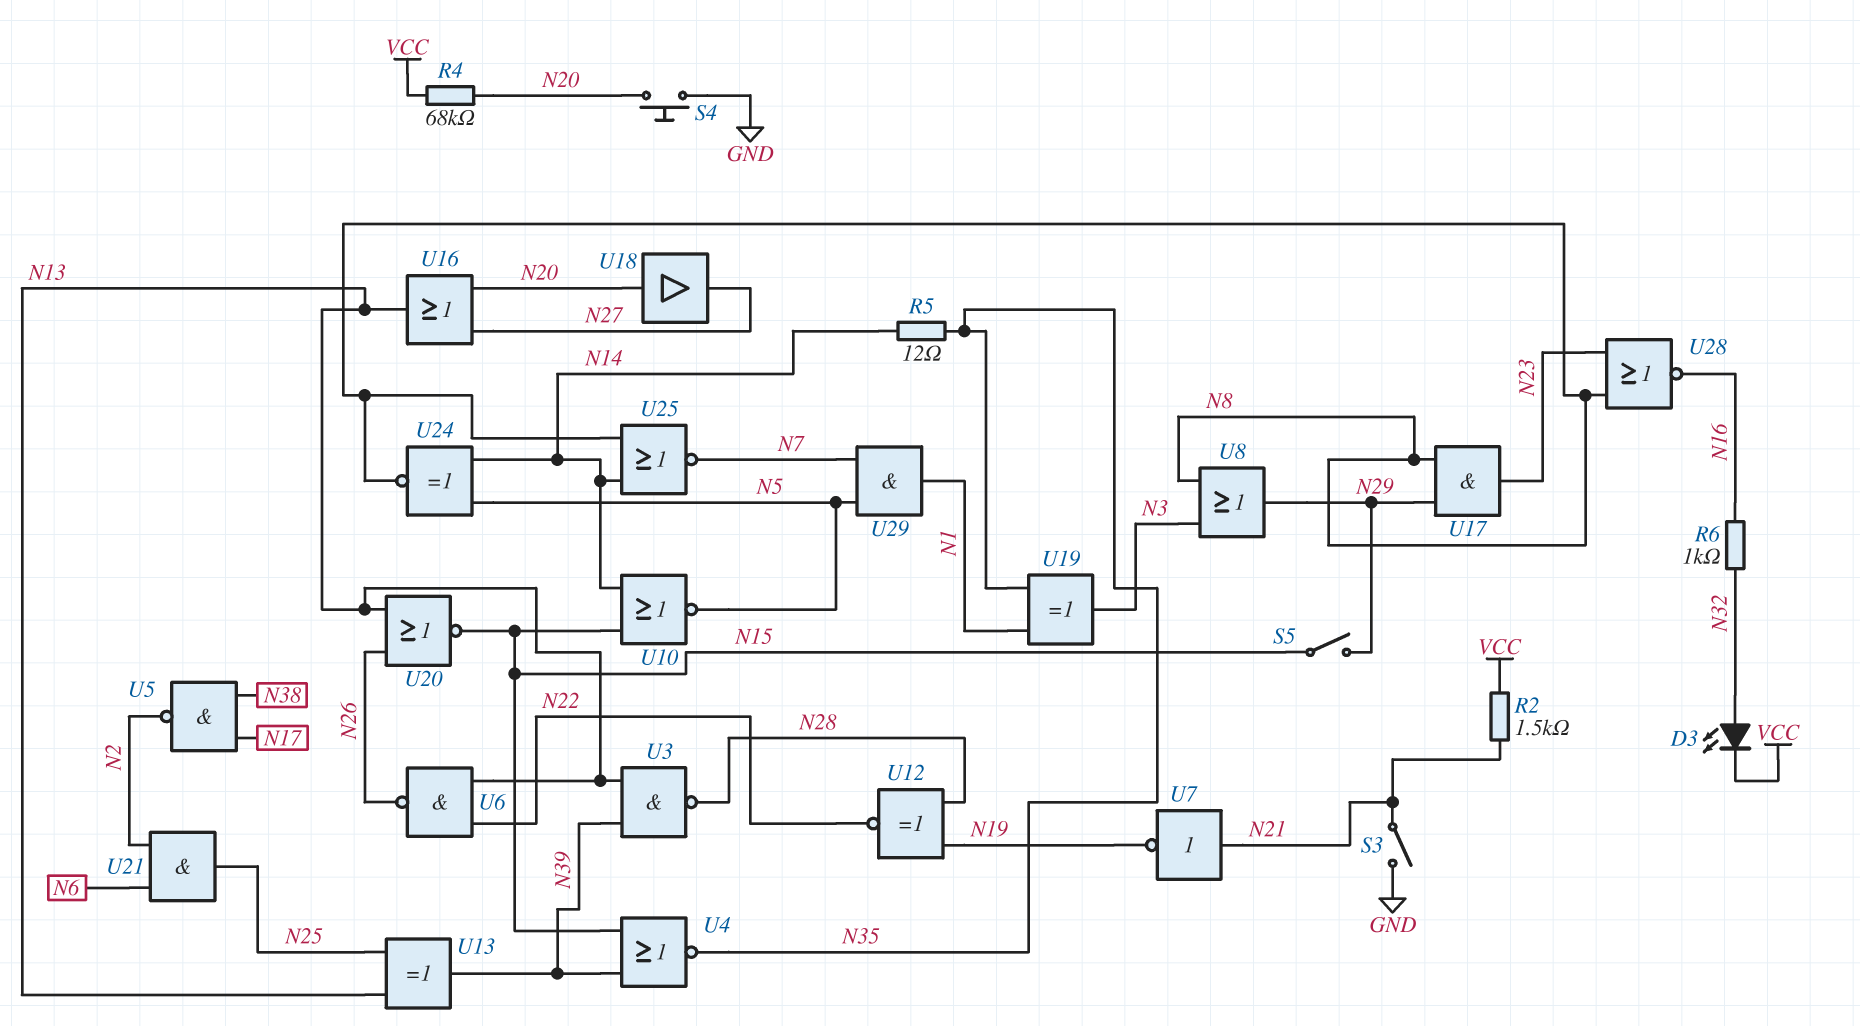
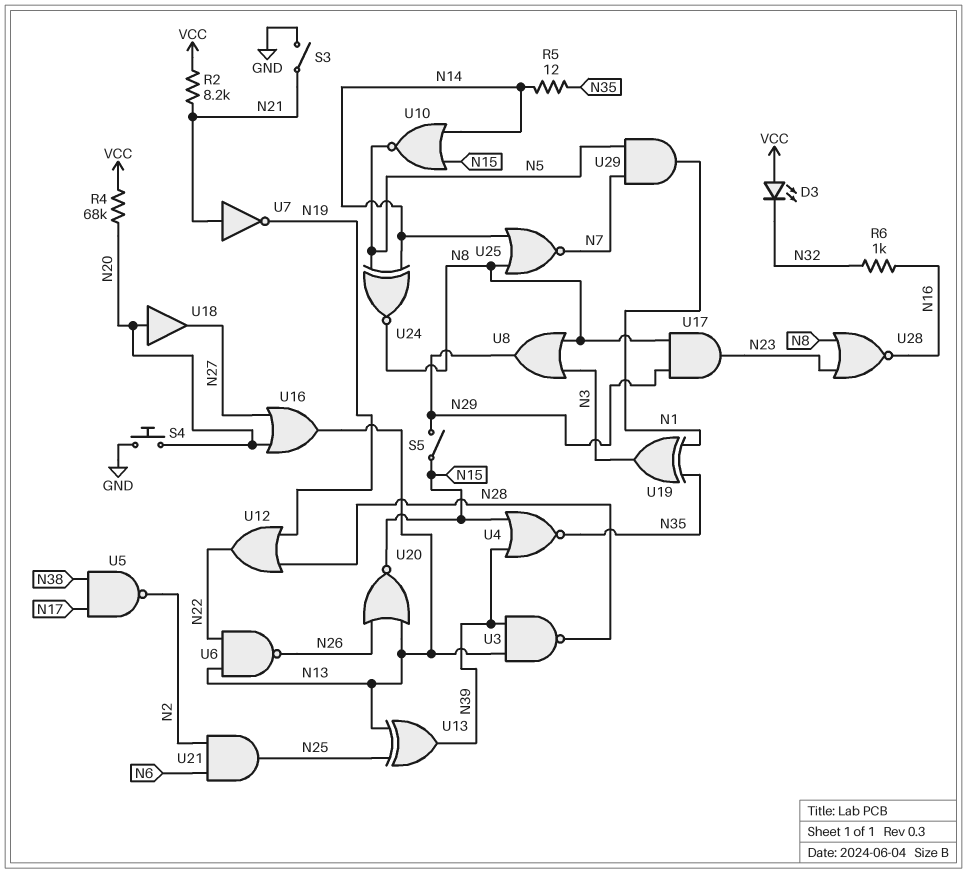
D3: LED (A N32, K VCC) -> LED (A VCC, K N32)
R2: 1.5k (N21, VCC) -> 8.2k (N21, VCC)
U12: XNOR (in N19, in N28, out N22) -> OR (in N19, in N28, out N22)

